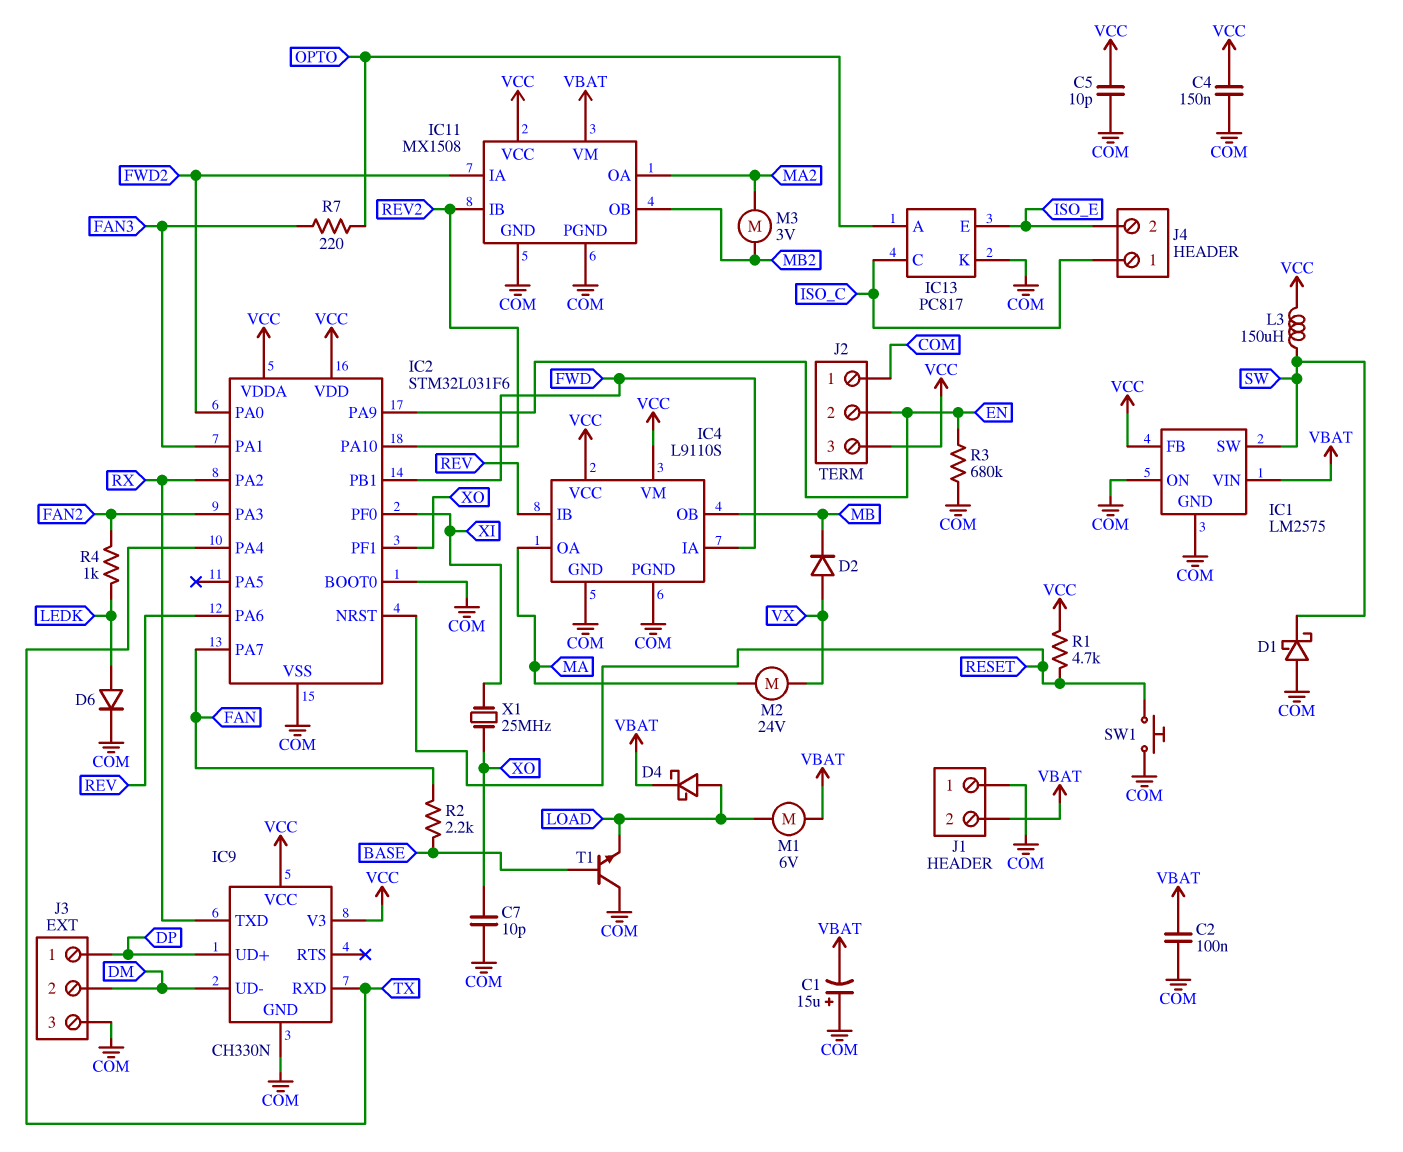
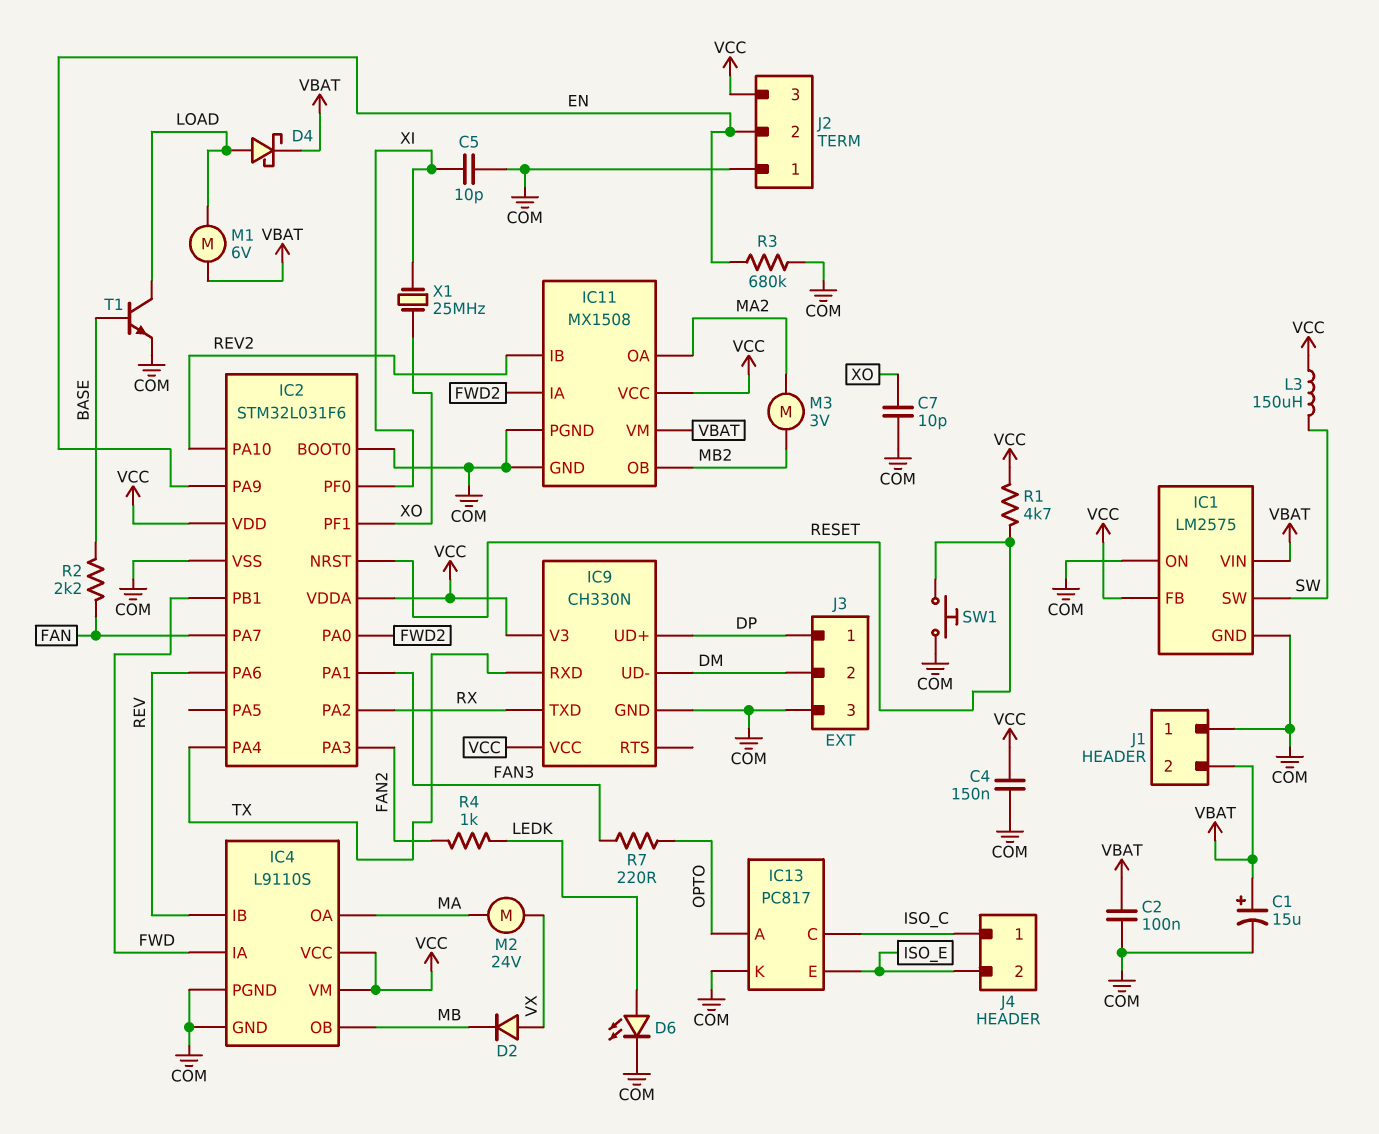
C1: 15uF (plus COM, minus VBAT) -> 15uF (plus VBAT, minus COM)
C5: 10pF (COM, VCC) -> 10pF (COM, XI)
D1: schottky (A COM, K SW) -> none
D6: diode (A LEDK, K COM) -> LED (A LEDK, K COM)
T1: NPN (B BASE, C COM, E LOAD) -> NPN (B BASE, C LOAD, E COM)

